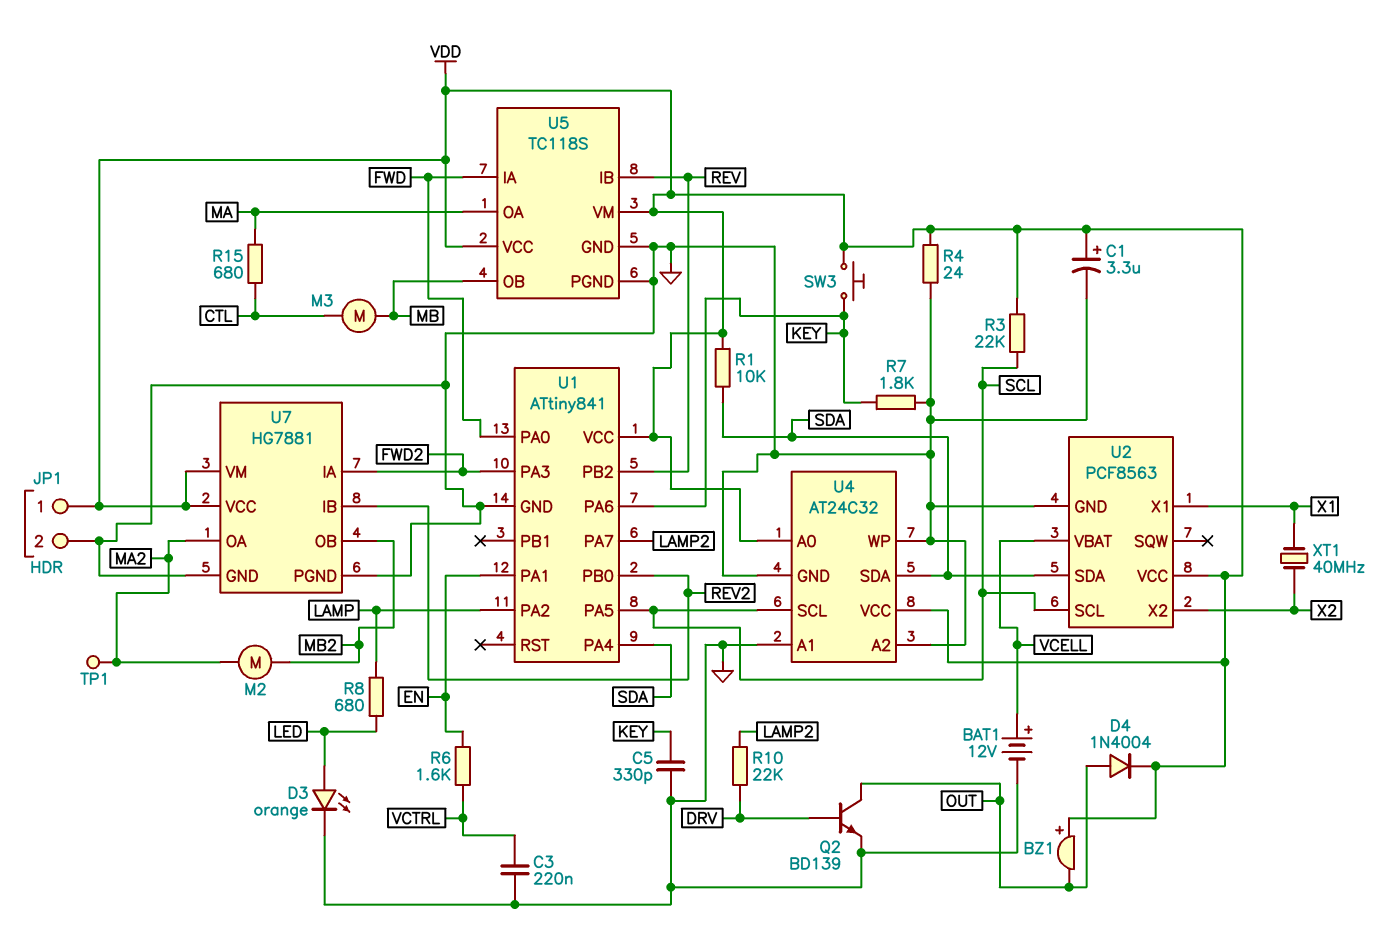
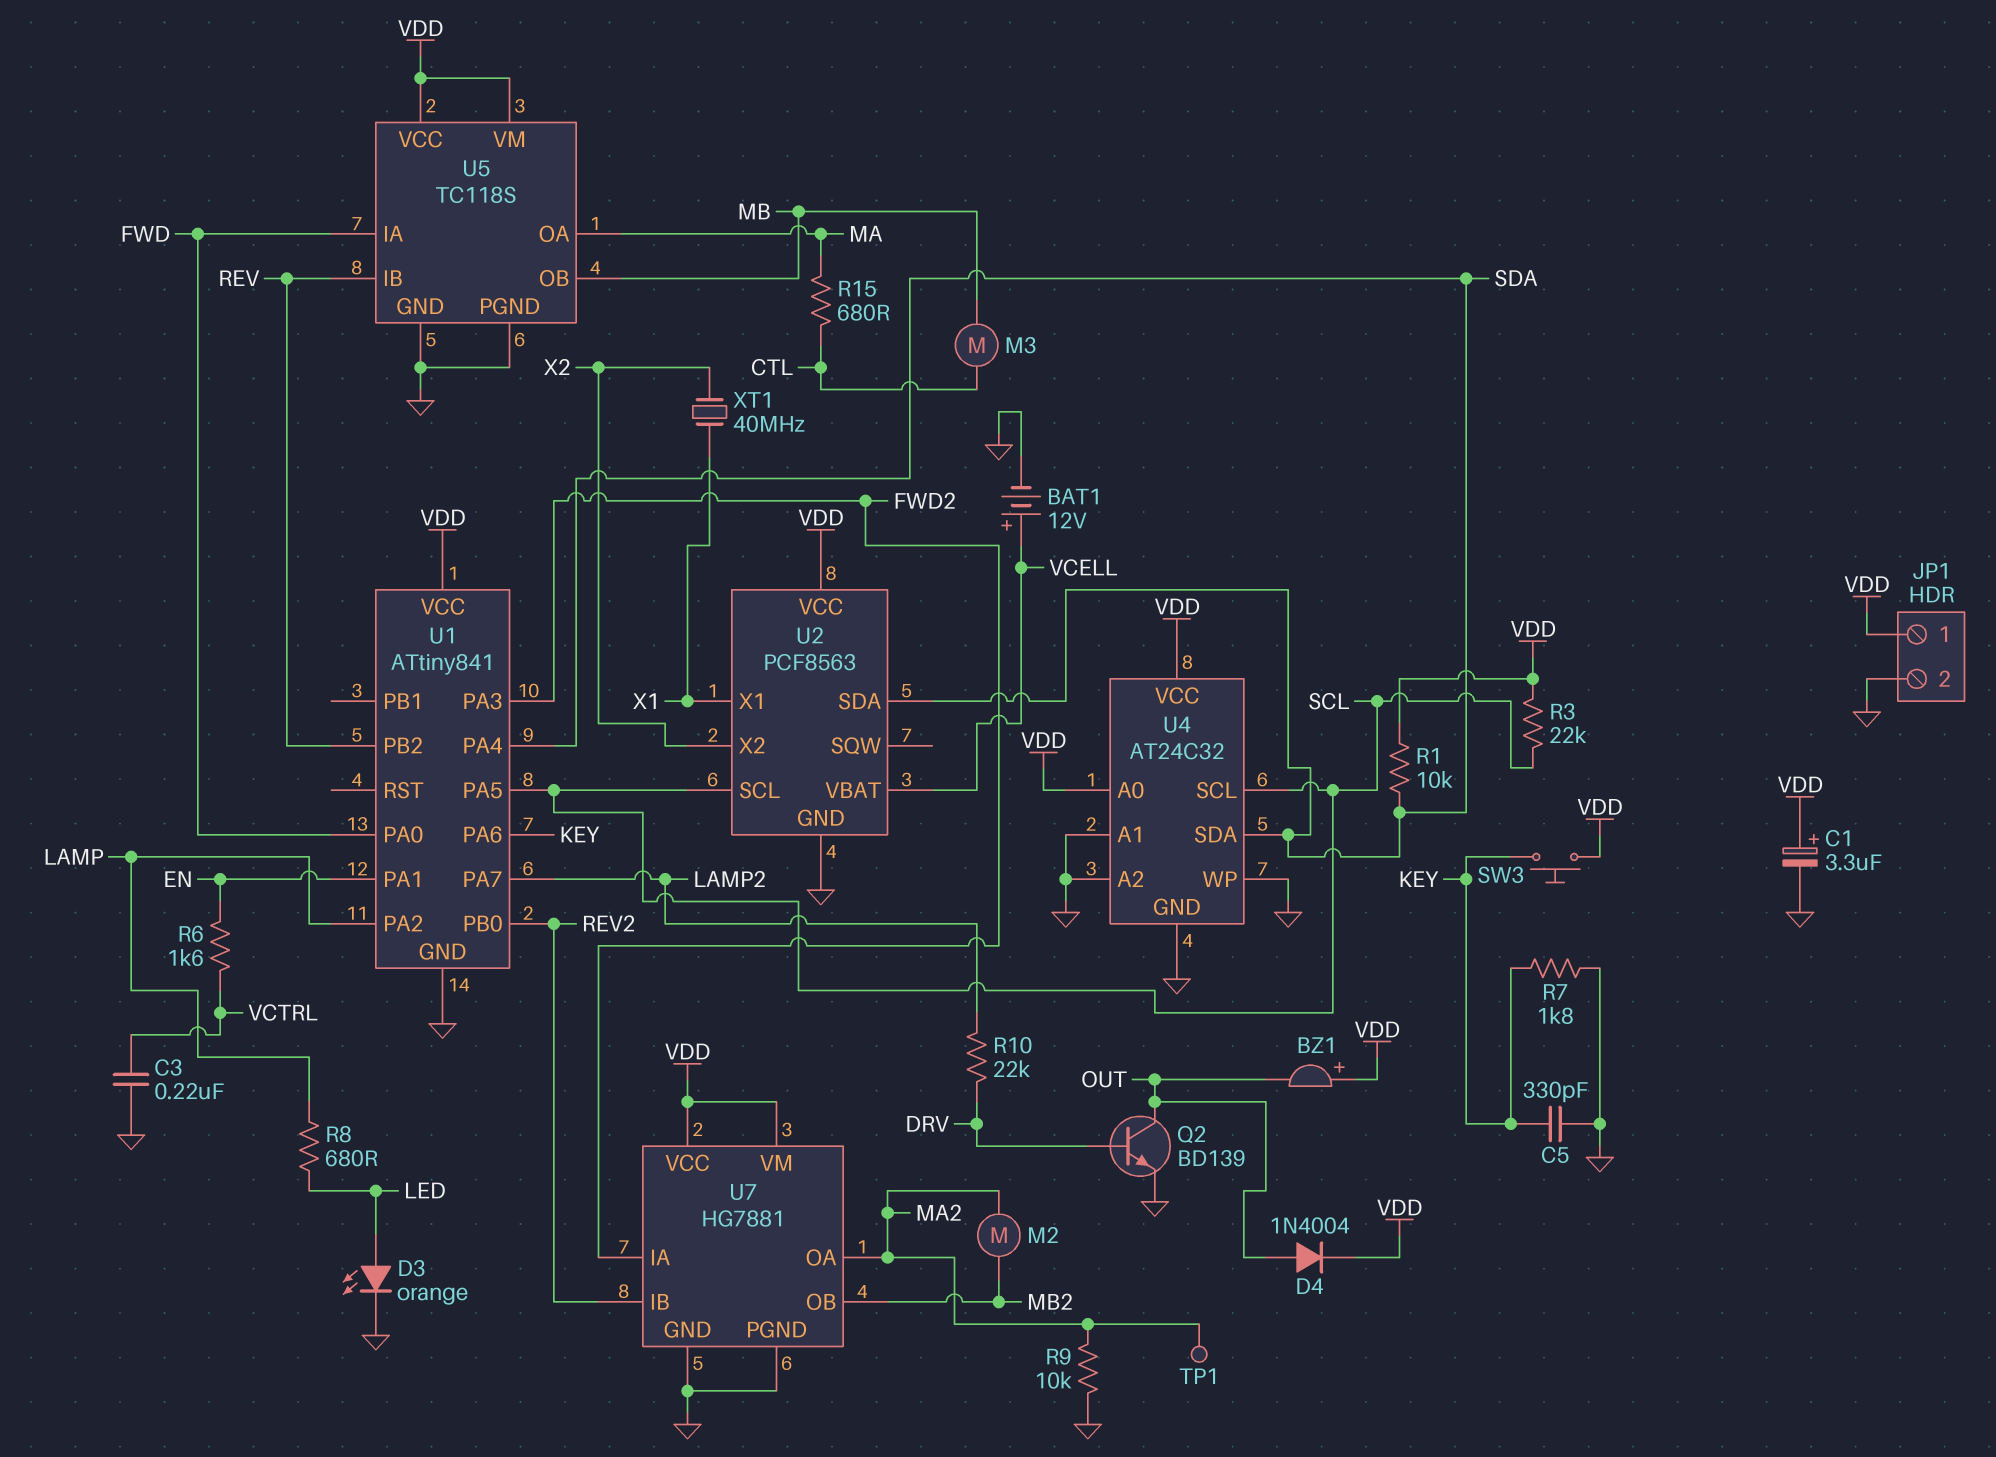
R4: 24 (GND, VDD) -> none
R9: none -> 10k (GND, MA2)

